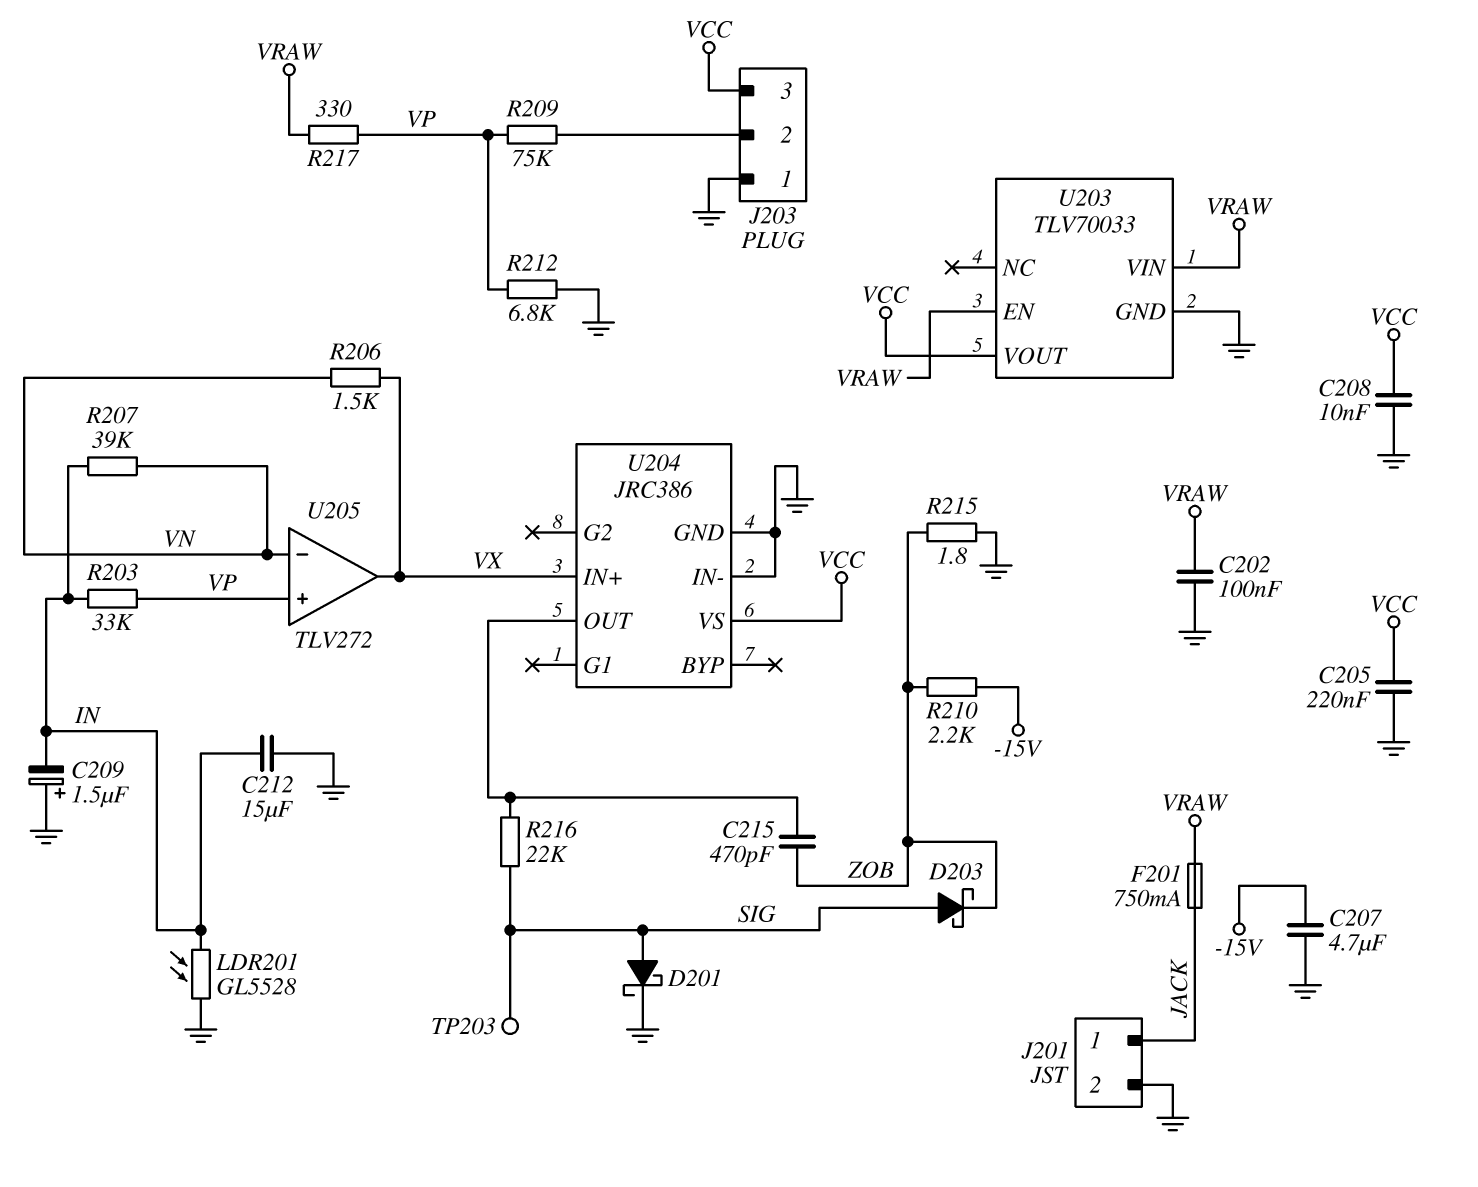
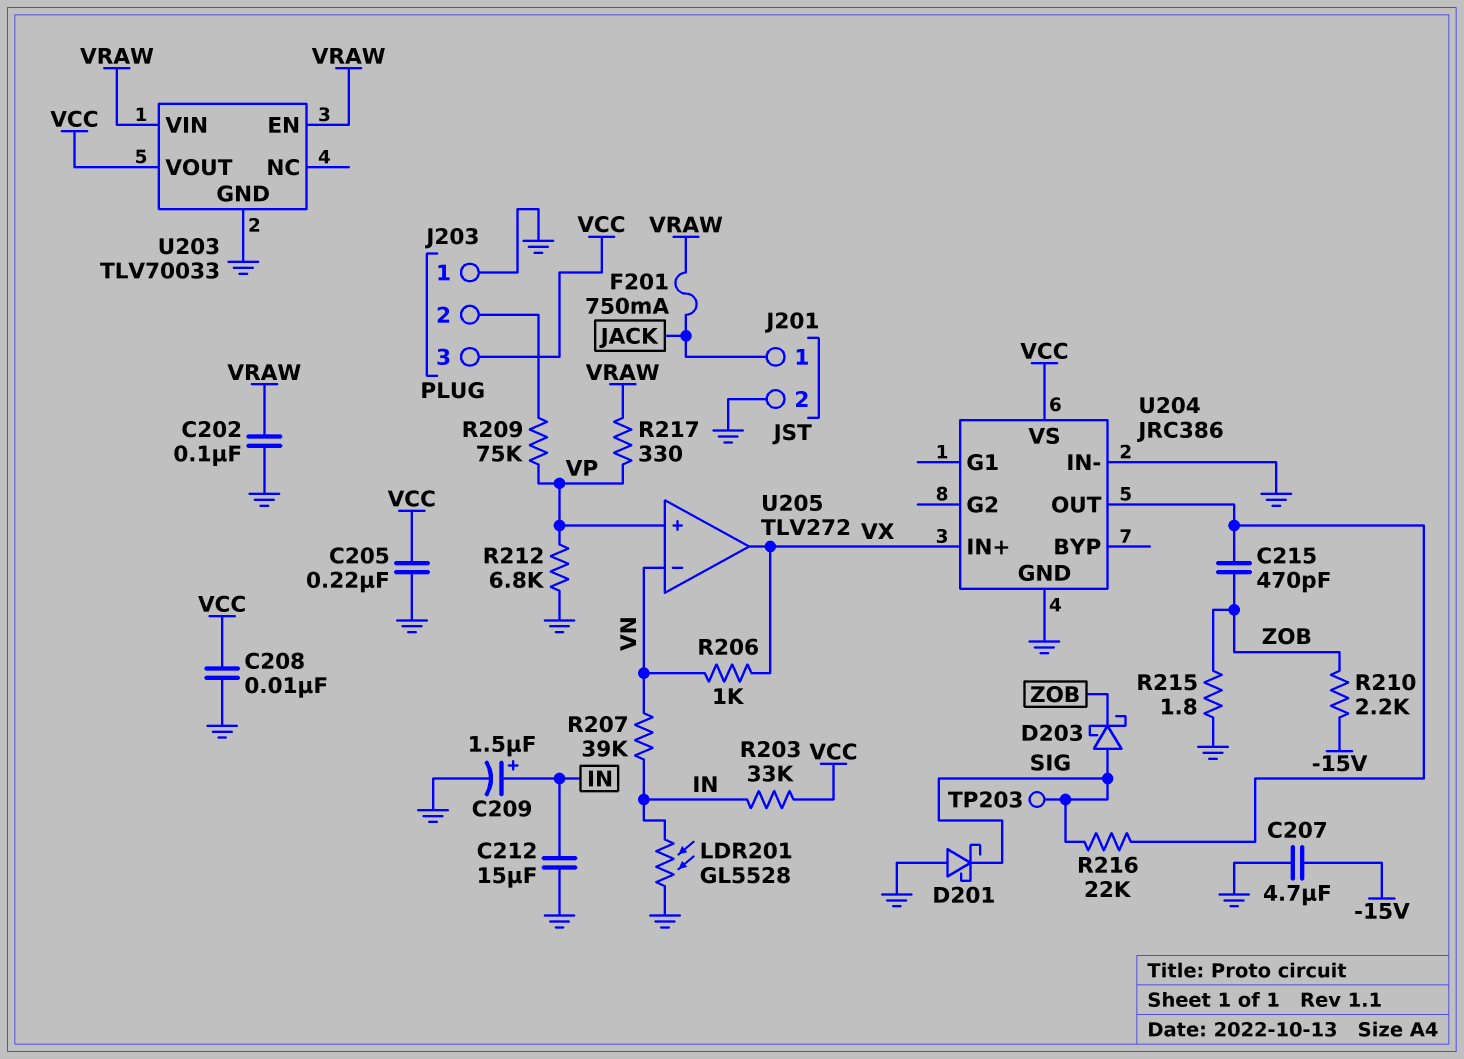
C209: 1.5uF (plus GND, minus IN) -> 1.5uF (plus IN, minus GND)
D201: schottky (A SIG, K GND) -> schottky (A GND, K SIG)
R203: 33k (IN, VP) -> 33k (IN, VCC)
R206: 1.5k (VN, VX) -> 1k (VN, VX)

